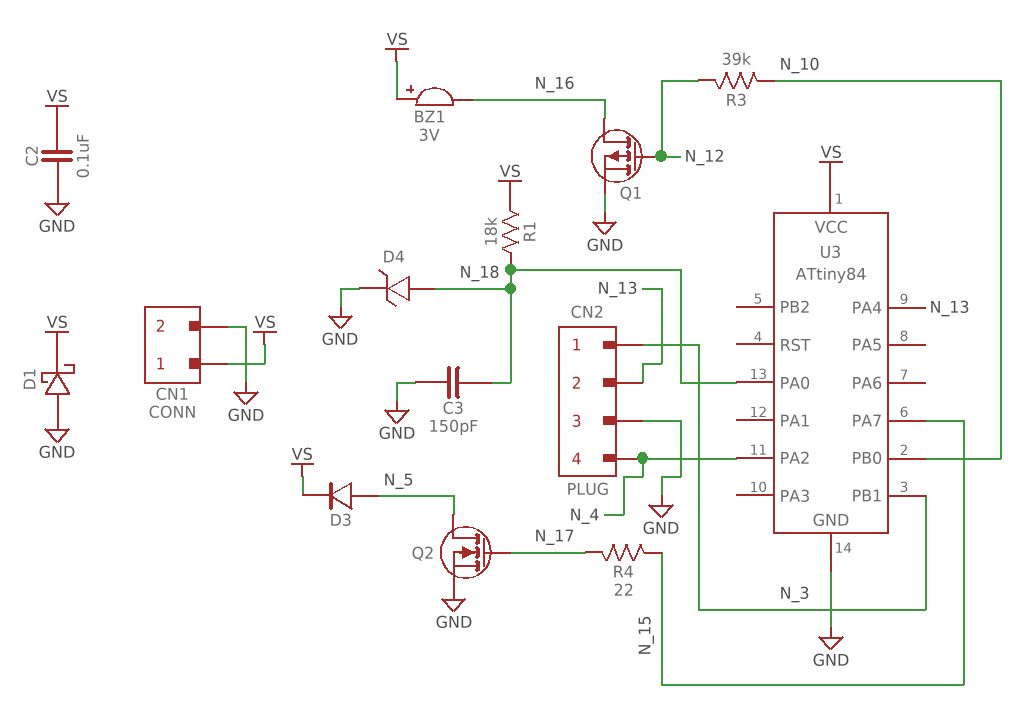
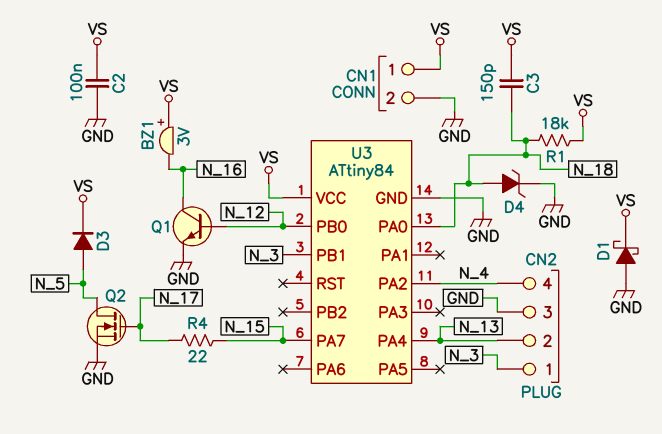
C3: 150pF (GND, N_18) -> 150pF (N_18, VS)
Q1: PMOS (G N_12, D N_16, S GND) -> NPN (B N_12, C N_16, E GND)
R3: 39k (N_10, N_12) -> none
U3 pin PB0: N_10 -> N_12

